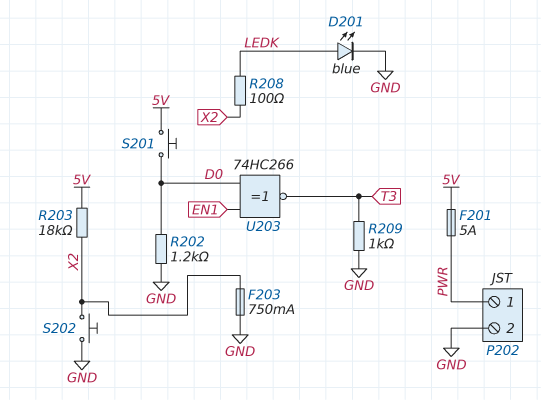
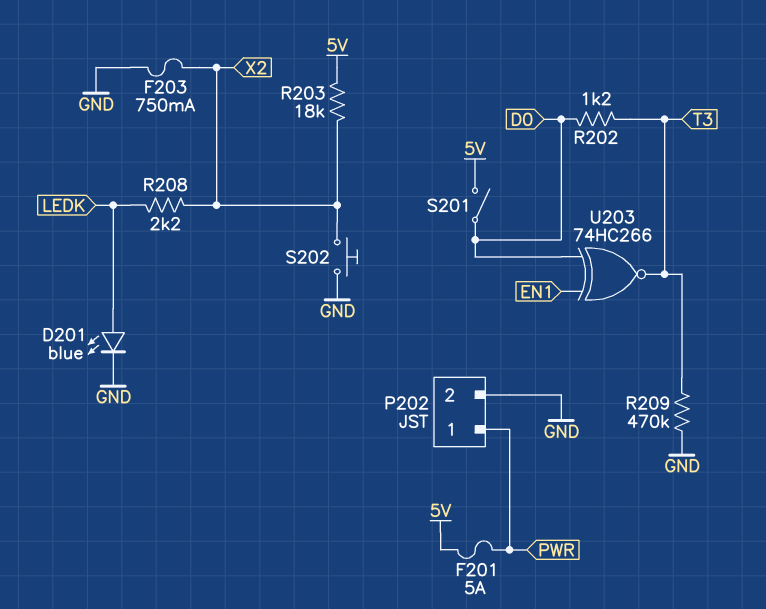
R202: 1.2k (D0, GND) -> 1.2k (D0, T3)
R208: 100 (LEDK, X2) -> 2.2k (LEDK, X2)
R209: 1k (GND, T3) -> 470k (GND, T3)
S201: button (5V, D0) -> switch (5V, D0)

